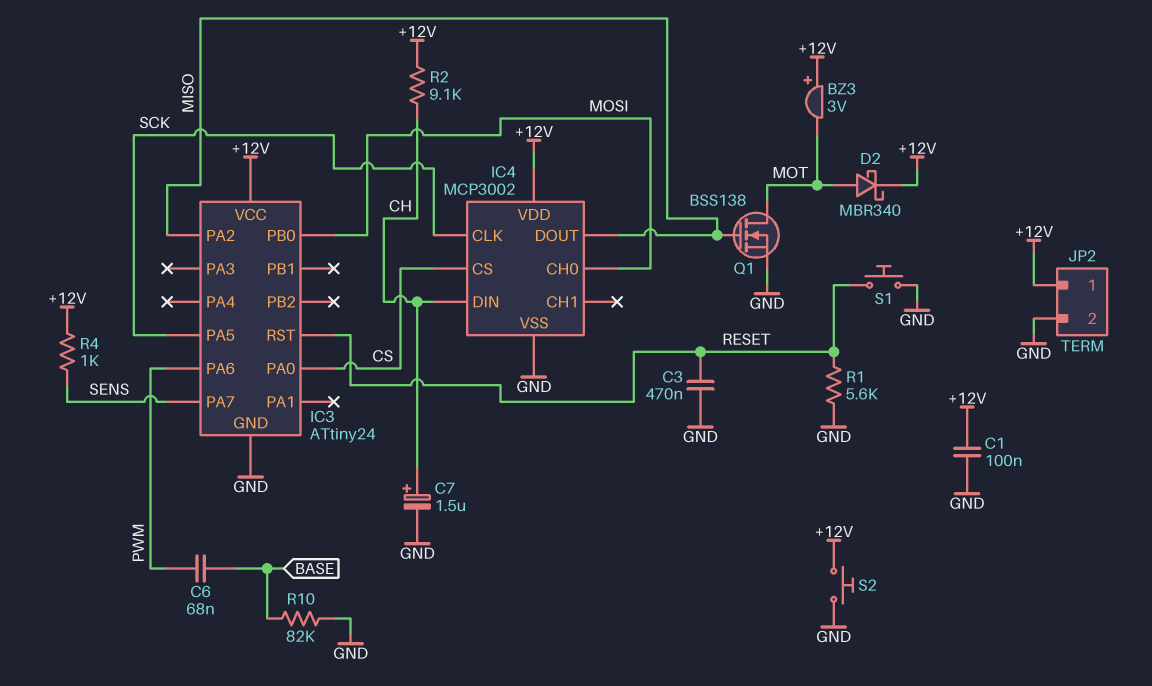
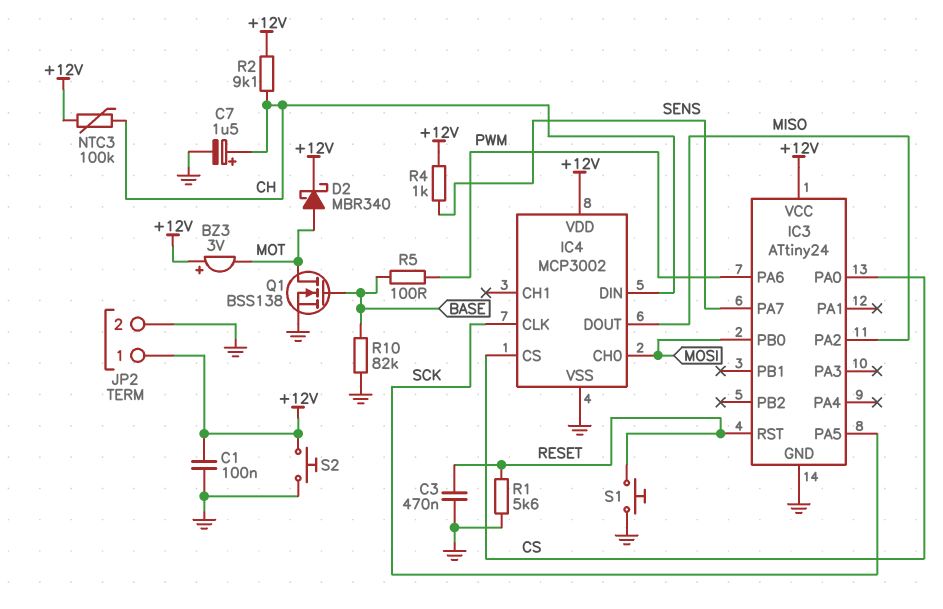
C6: 68nF (BASE, PWM) -> none
NTC3: none -> 100k (+12V, CH)
Q1: NMOS BSS138 (G MISO, D MOT, S GND) -> NMOS BSS138 (G BASE, D MOT, S GND)
R5: none -> 100 (BASE, PWM)

